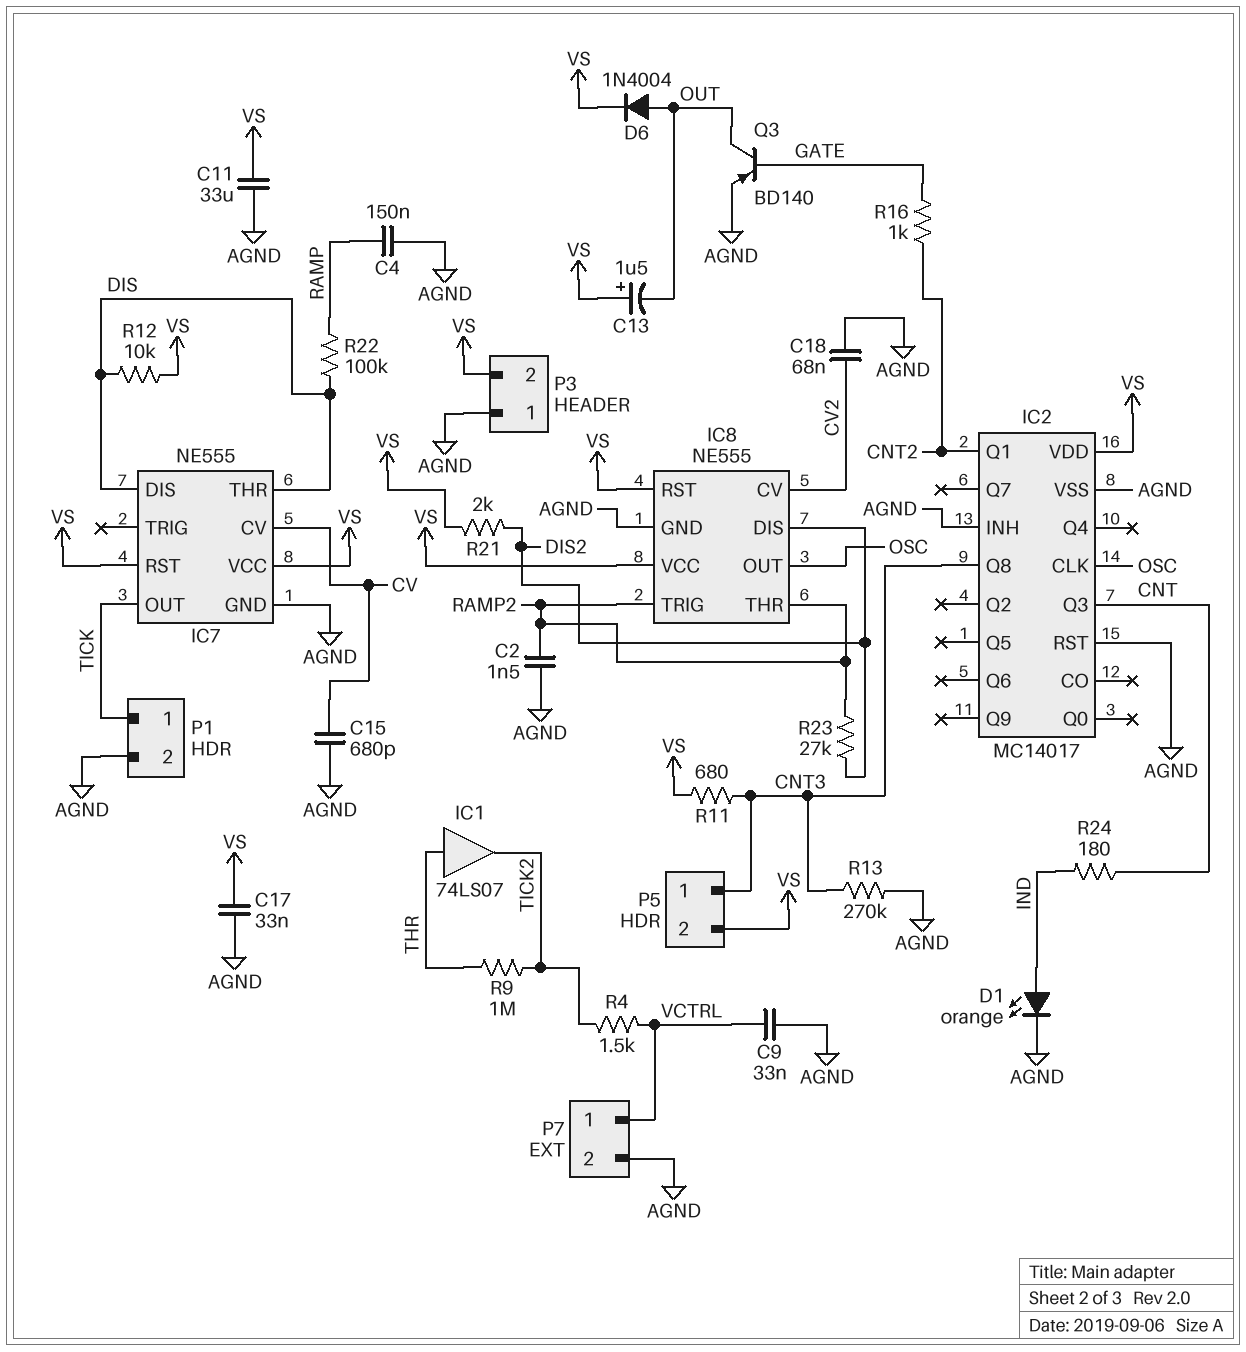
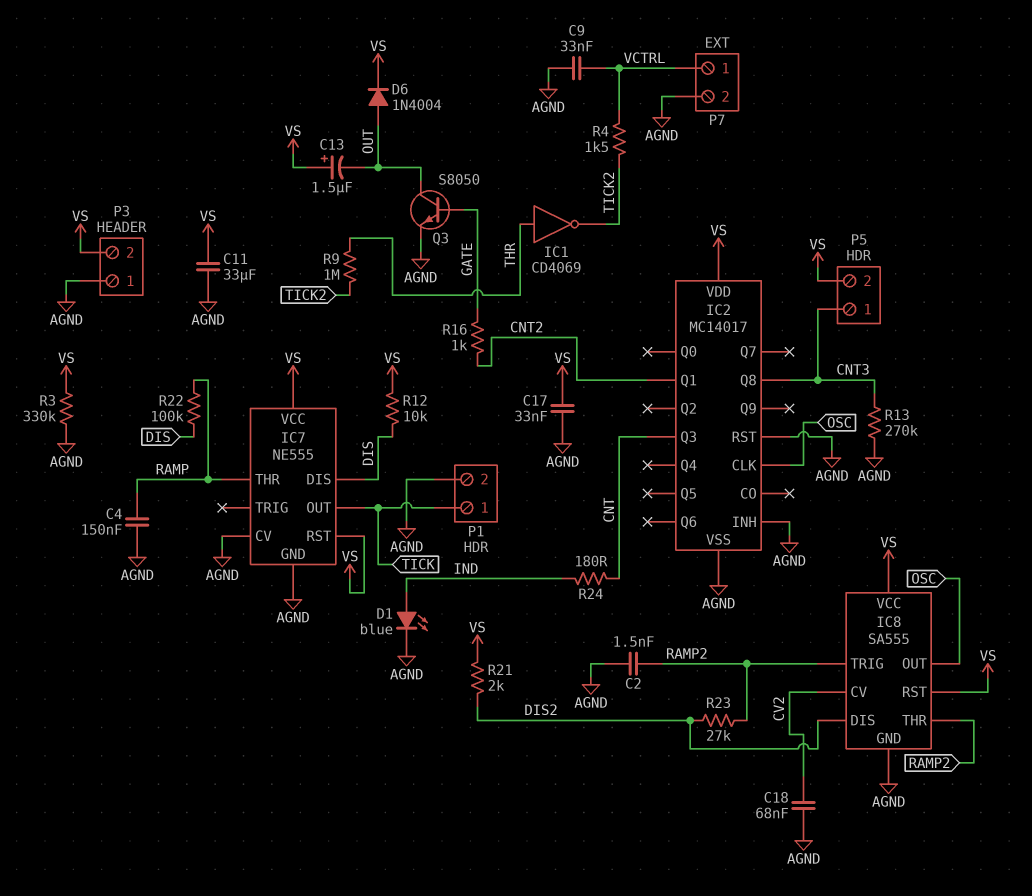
C15: 680pF (AGND, CV) -> none
D1: LED orange (A IND, K AGND) -> LED blue (A IND, K AGND)
IC1: buffer 74LS07 (in THR, out TICK2) -> NOT CD4069 (in THR, out TICK2)
IC7 pin CV: CV -> AGND
IC7 pin THR: DIS -> RAMP
IC8: NE555 -> SA555
Q3: PNP BD140 (B GATE, C OUT, E AGND) -> NPN S8050 (B GATE, C OUT, E AGND)
R3: none -> 330k (AGND, VS)
R11: 680 (CNT3, VS) -> none

